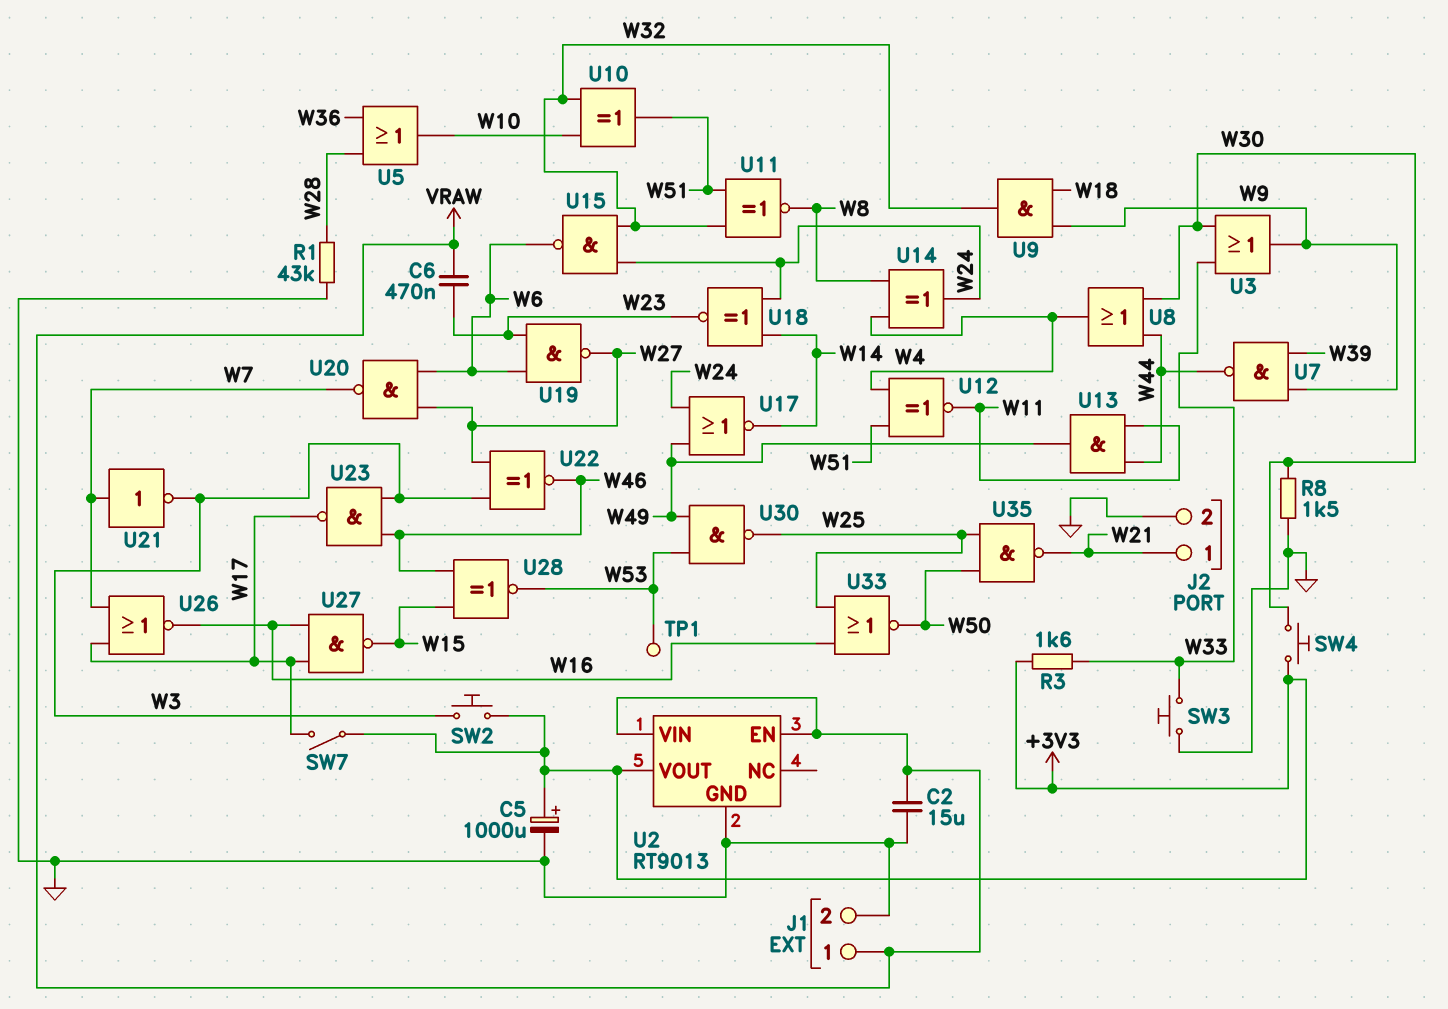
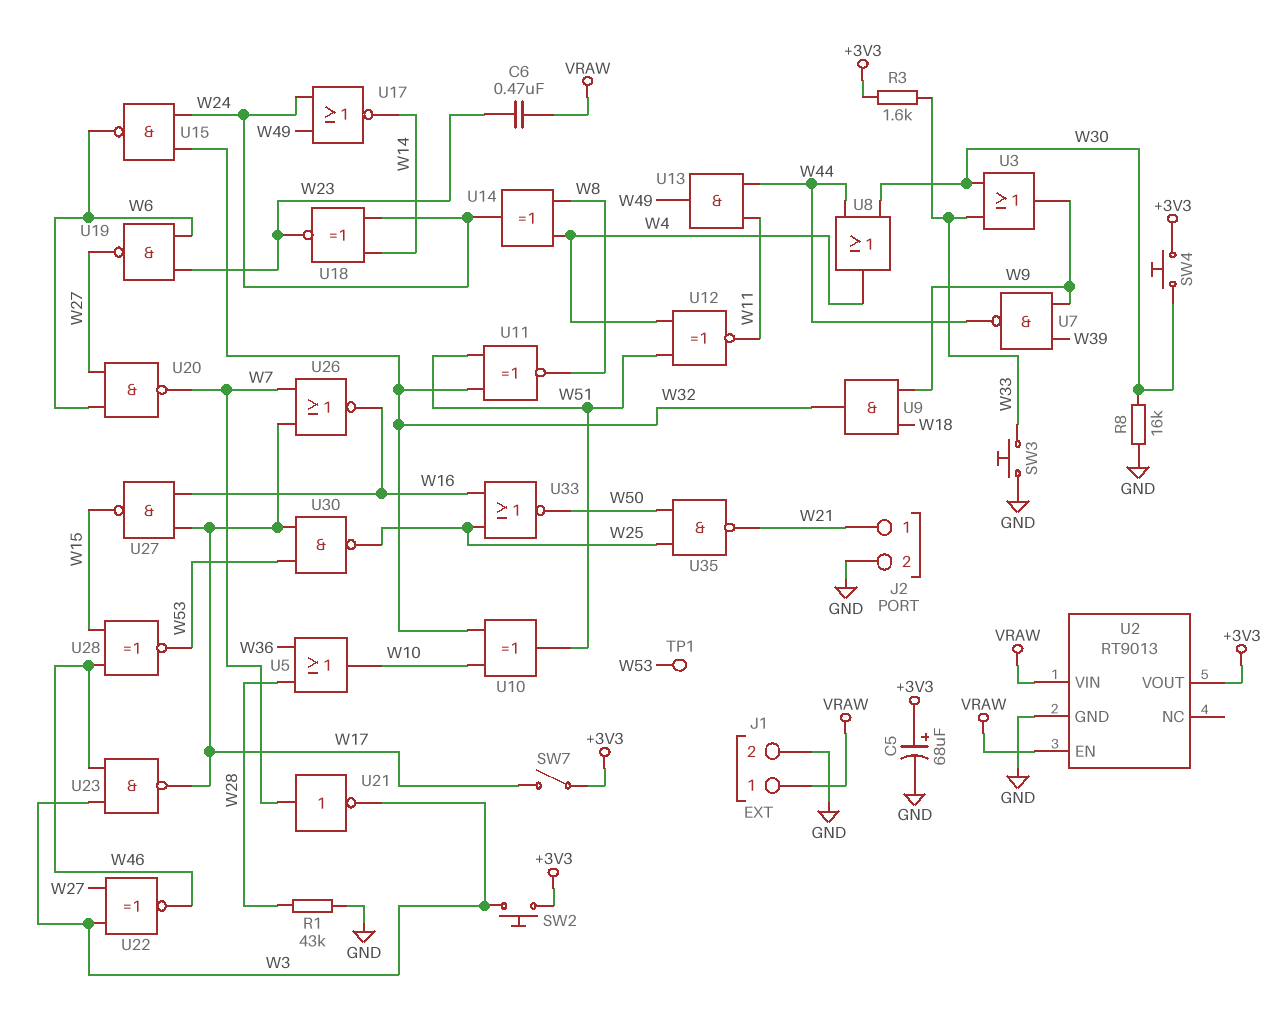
C2: 15uF (GND, VRAW) -> none
C5: 1000uF (plus +3V3, minus GND) -> 68uF (plus +3V3, minus GND)
R8: 1.5k (GND, W30) -> 16k (GND, W30)
U30: NAND (in W49, in W53, out W25) -> NAND (in W17, in W53, out W25)

